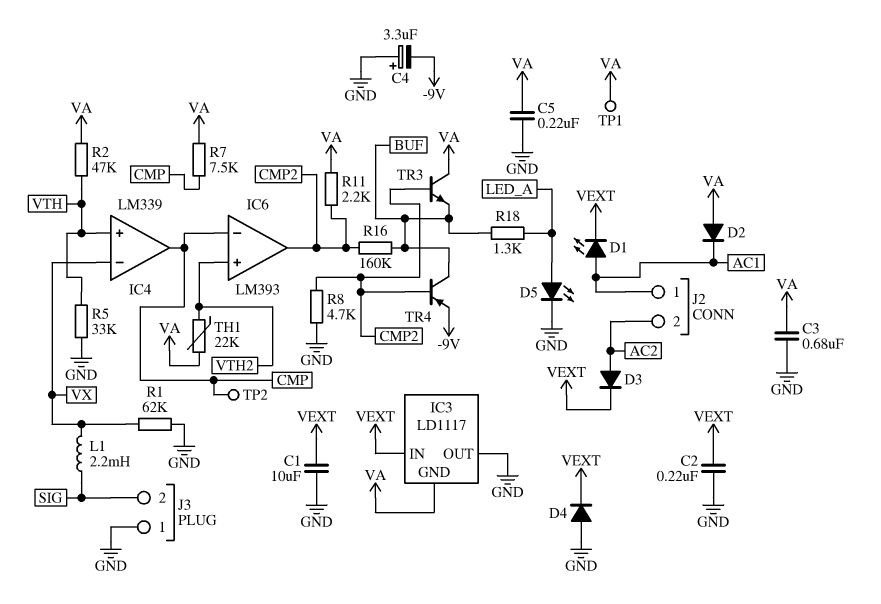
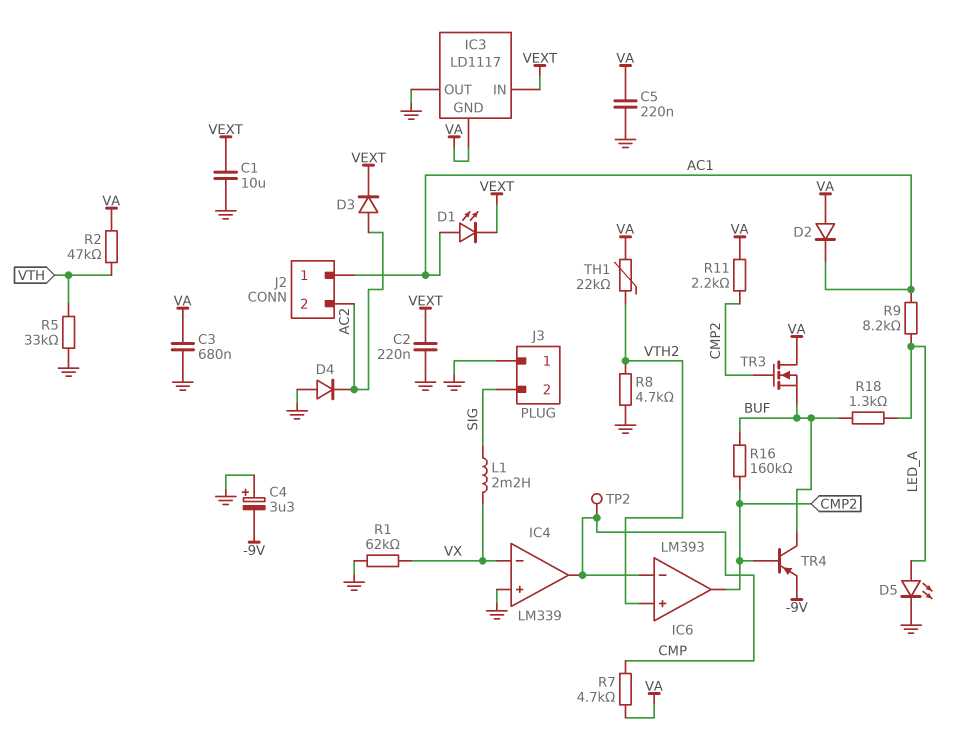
D4: diode (A GND, K VEXT) -> diode (A GND, K AC2)
IC4 pin in+: VTH -> GND
R7: 7.5k (CMP, VA) -> 4.7k (CMP, VA)
R8: 4.7k (CMP2, GND) -> 4.7k (GND, VTH2)
R9: none -> 8.2k (AC1, LED_A)
TP1: test point (VA) -> none
TR3: NPN (B CMP2, C VA, E BUF) -> NMOS (G CMP2, D VA, S BUF)

